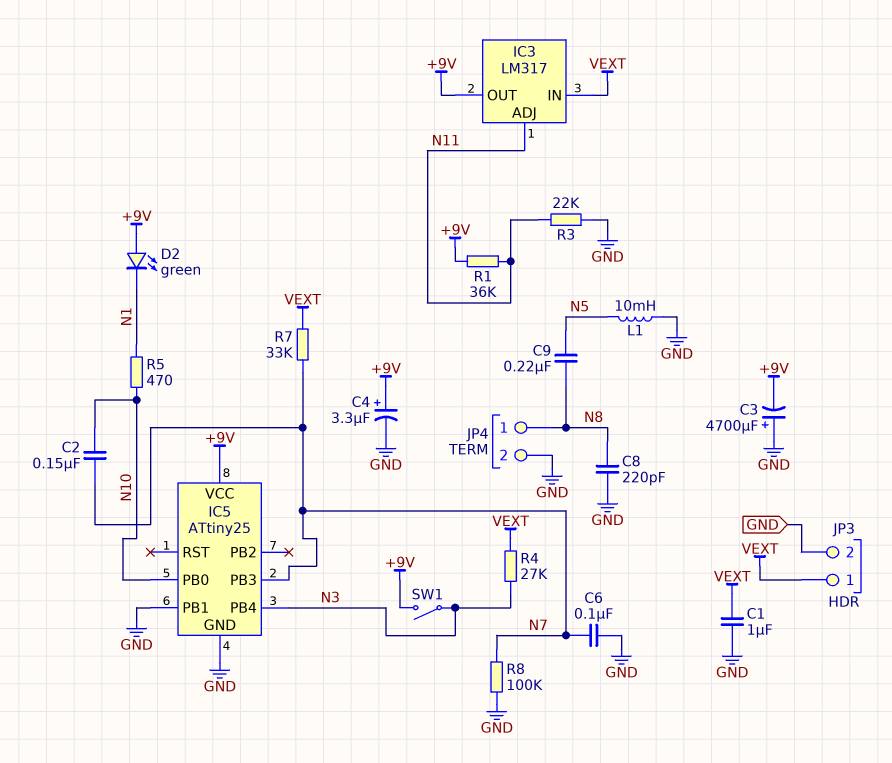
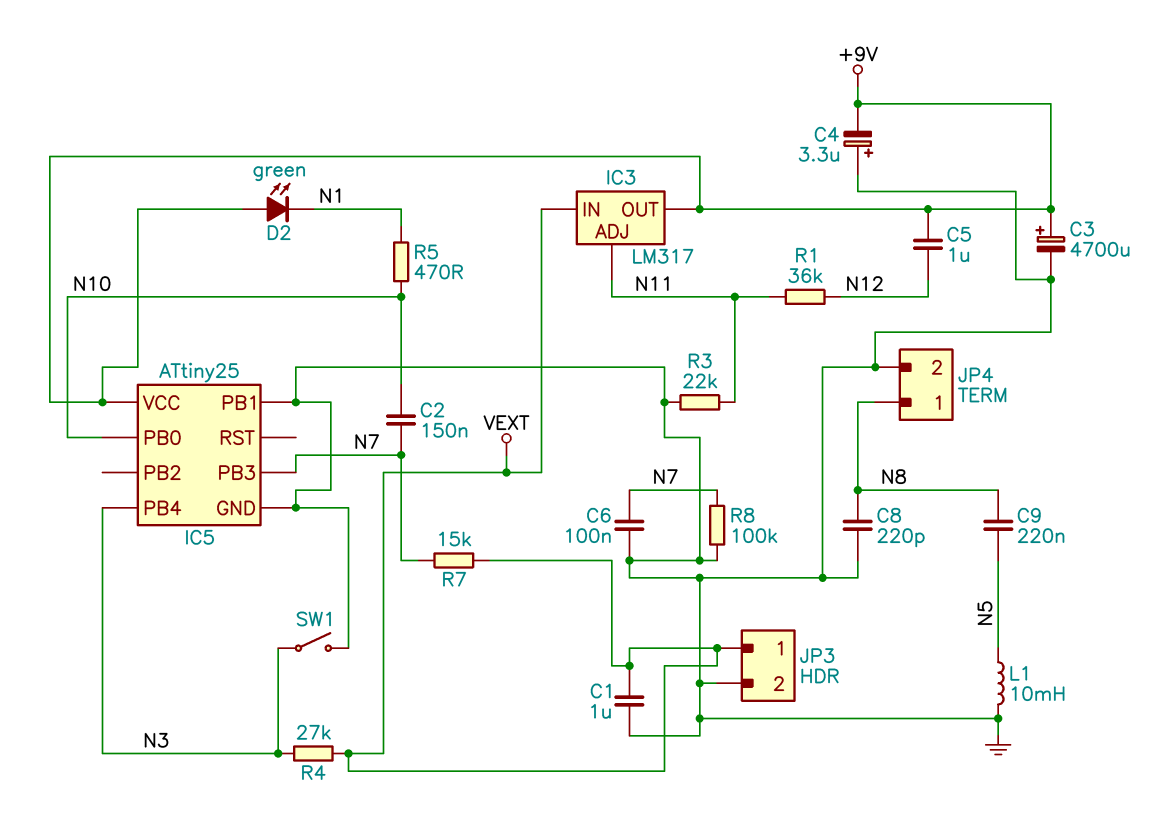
C3: 4700uF (plus GND, minus +9V) -> 4700uF (plus +9V, minus GND)
C4: 3.3uF (plus +9V, minus GND) -> 3.3uF (plus GND, minus +9V)
C5: none -> 1uF (+9V, N12)
R1: 36k (+9V, N11) -> 36k (N11, N12)
R7: 33k (N7, VEXT) -> 15k (N7, VEXT)
SW1: switch (+9V, N3) -> switch (GND, N3)

